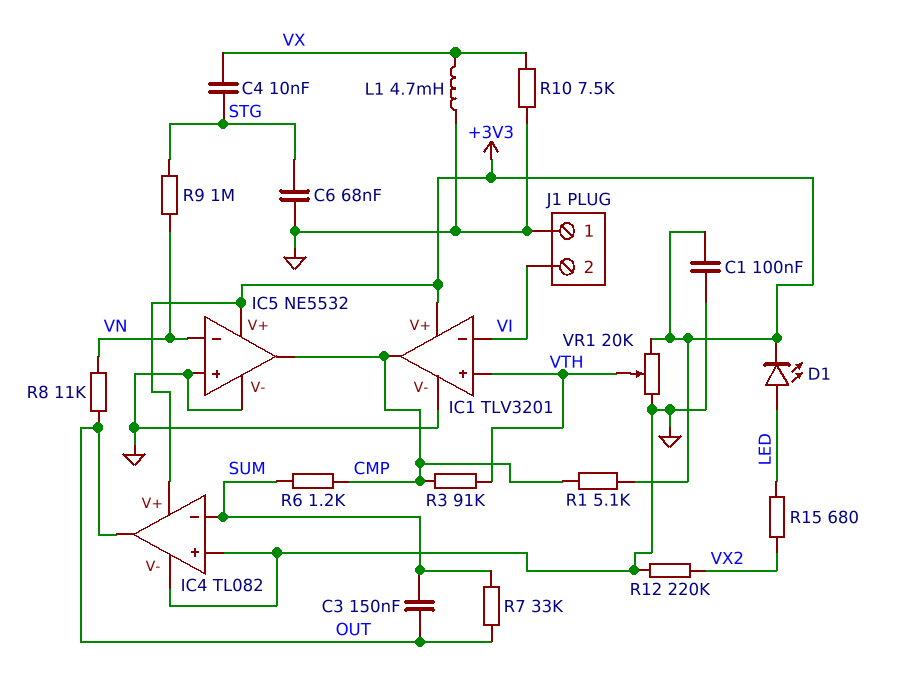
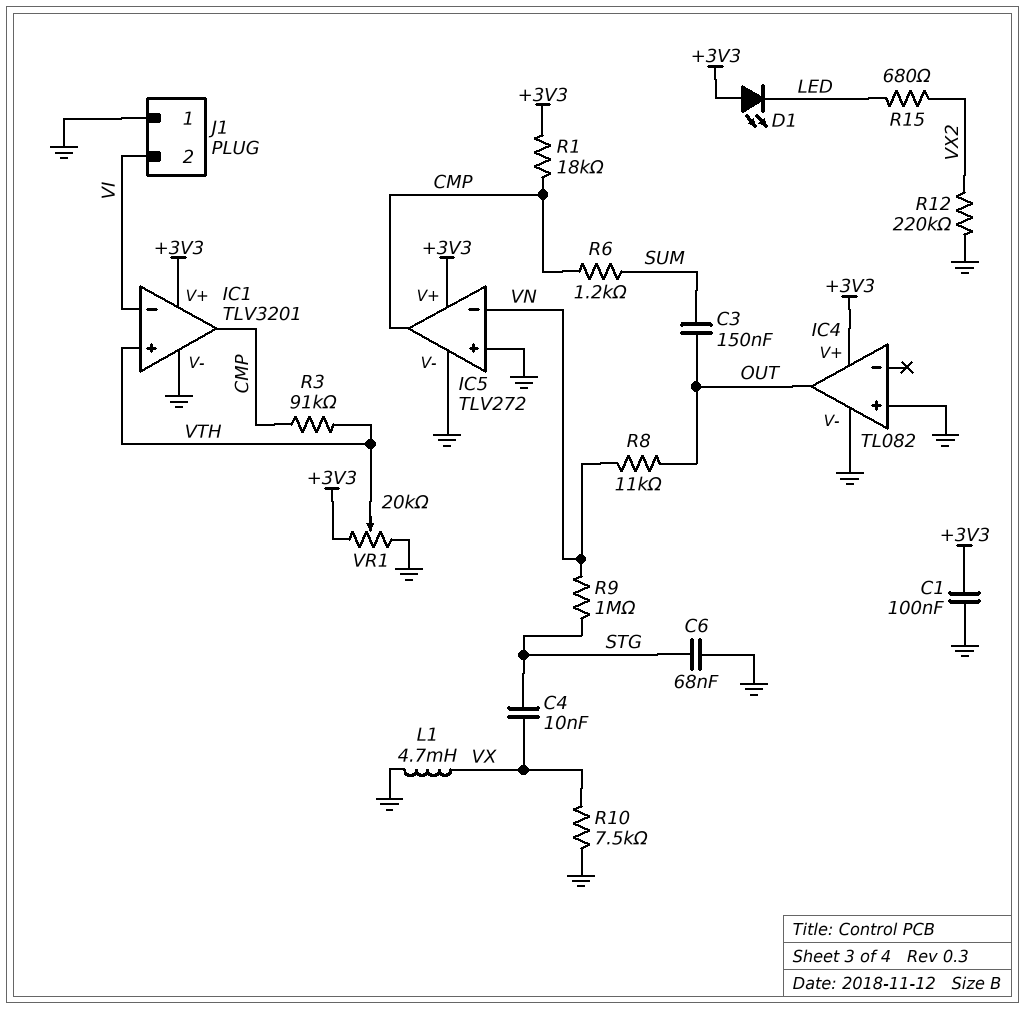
D1: LED (A LED, K +3V3) -> LED (A +3V3, K LED)
IC4 pin in-: SUM -> none
IC5: NE5532 -> TLV272
R1: 5.1k (+3V3, CMP) -> 18k (+3V3, CMP)
R7: 33k (OUT, SUM) -> none

